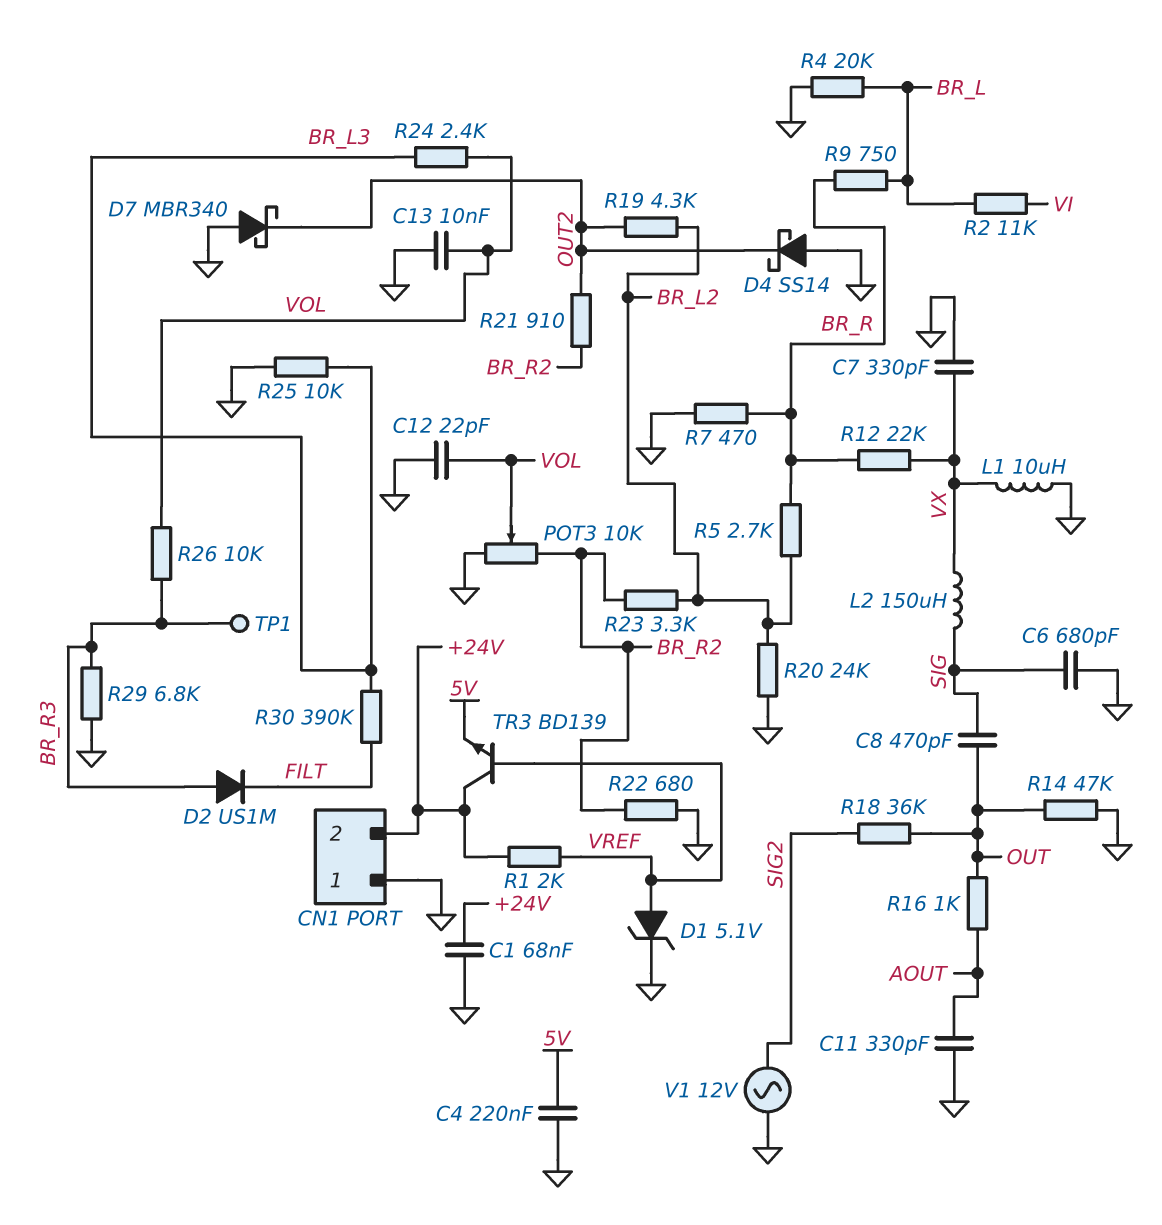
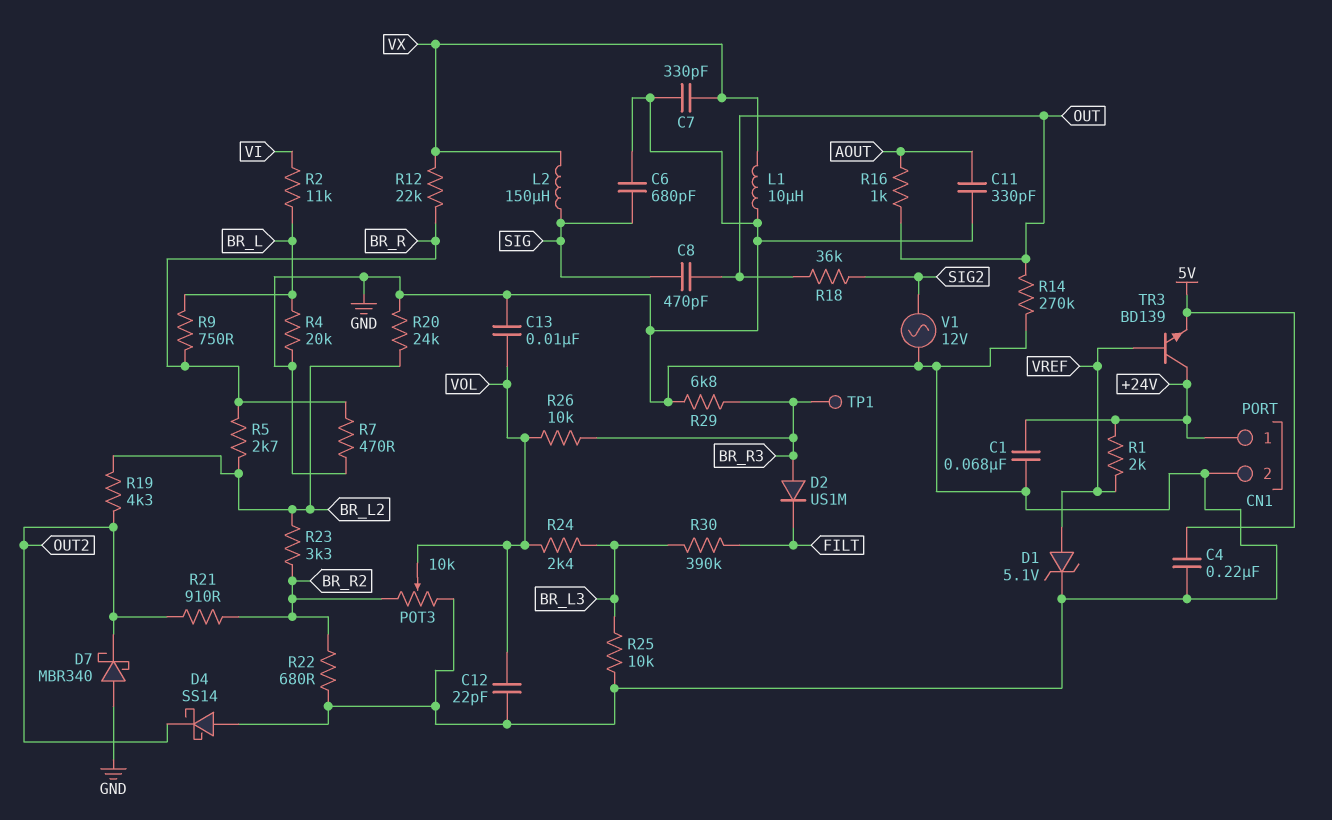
CN1 pin 1: GND -> +24V
CN1 pin 2: +24V -> GND
R14: 47k (GND, OUT) -> 270k (GND, OUT)

